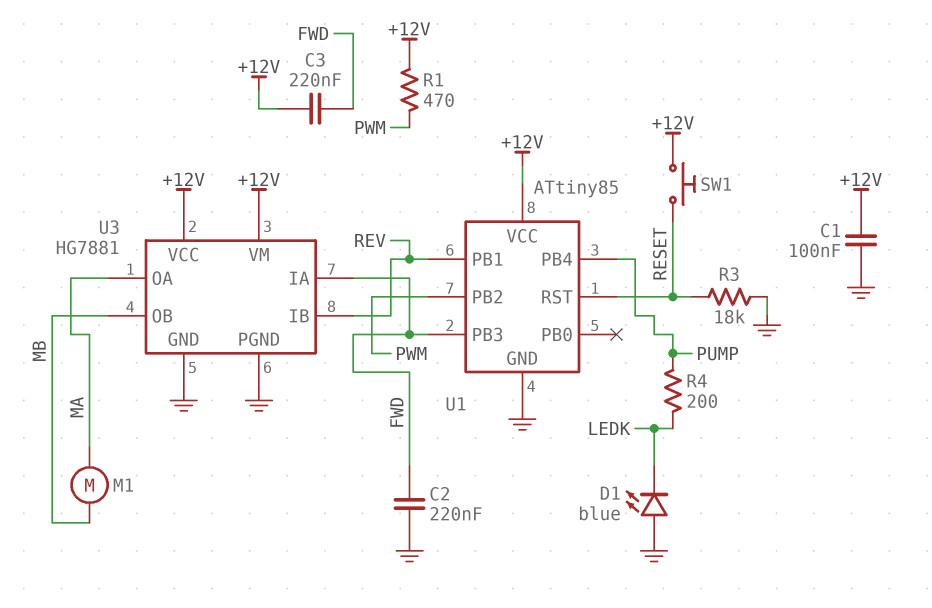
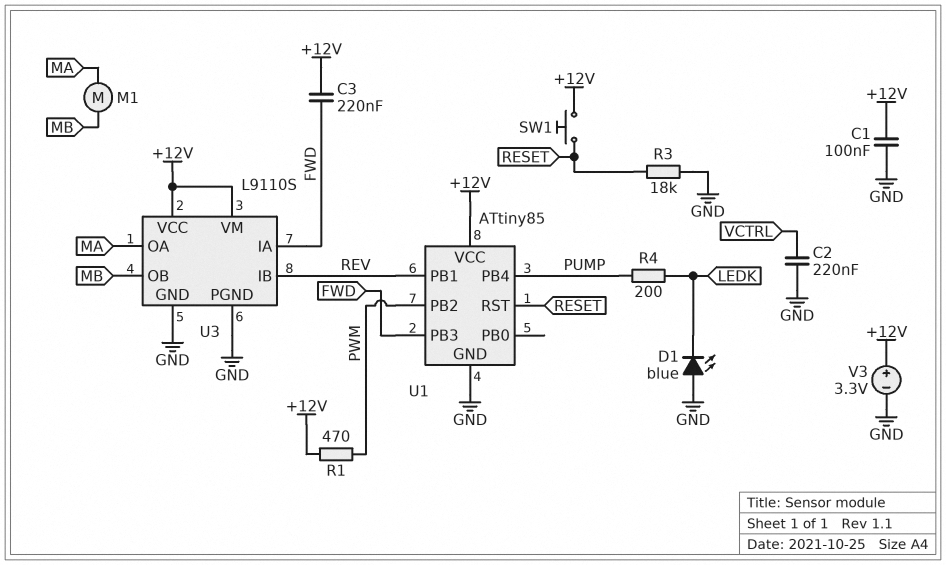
C2: 220nF (FWD, GND) -> 220nF (GND, VCTRL)
U3: HG7881 -> L9110S
V3: none -> 3.3V (plus +12V, minus GND)

